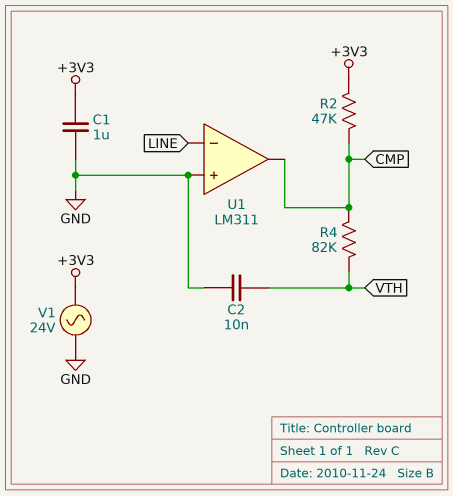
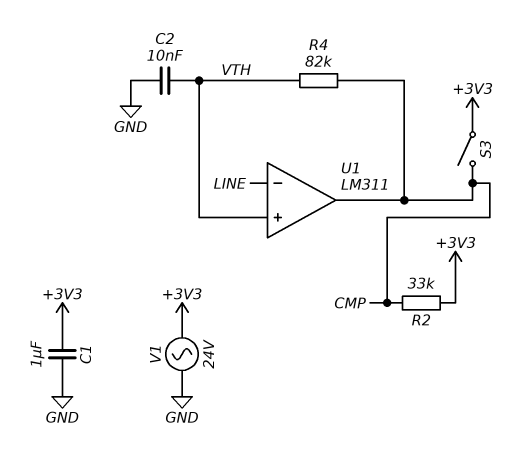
R2: 47k (+3V3, CMP) -> 33k (+3V3, CMP)
S3: none -> switch (+3V3, CMP)
U1 pin in+: GND -> VTH

